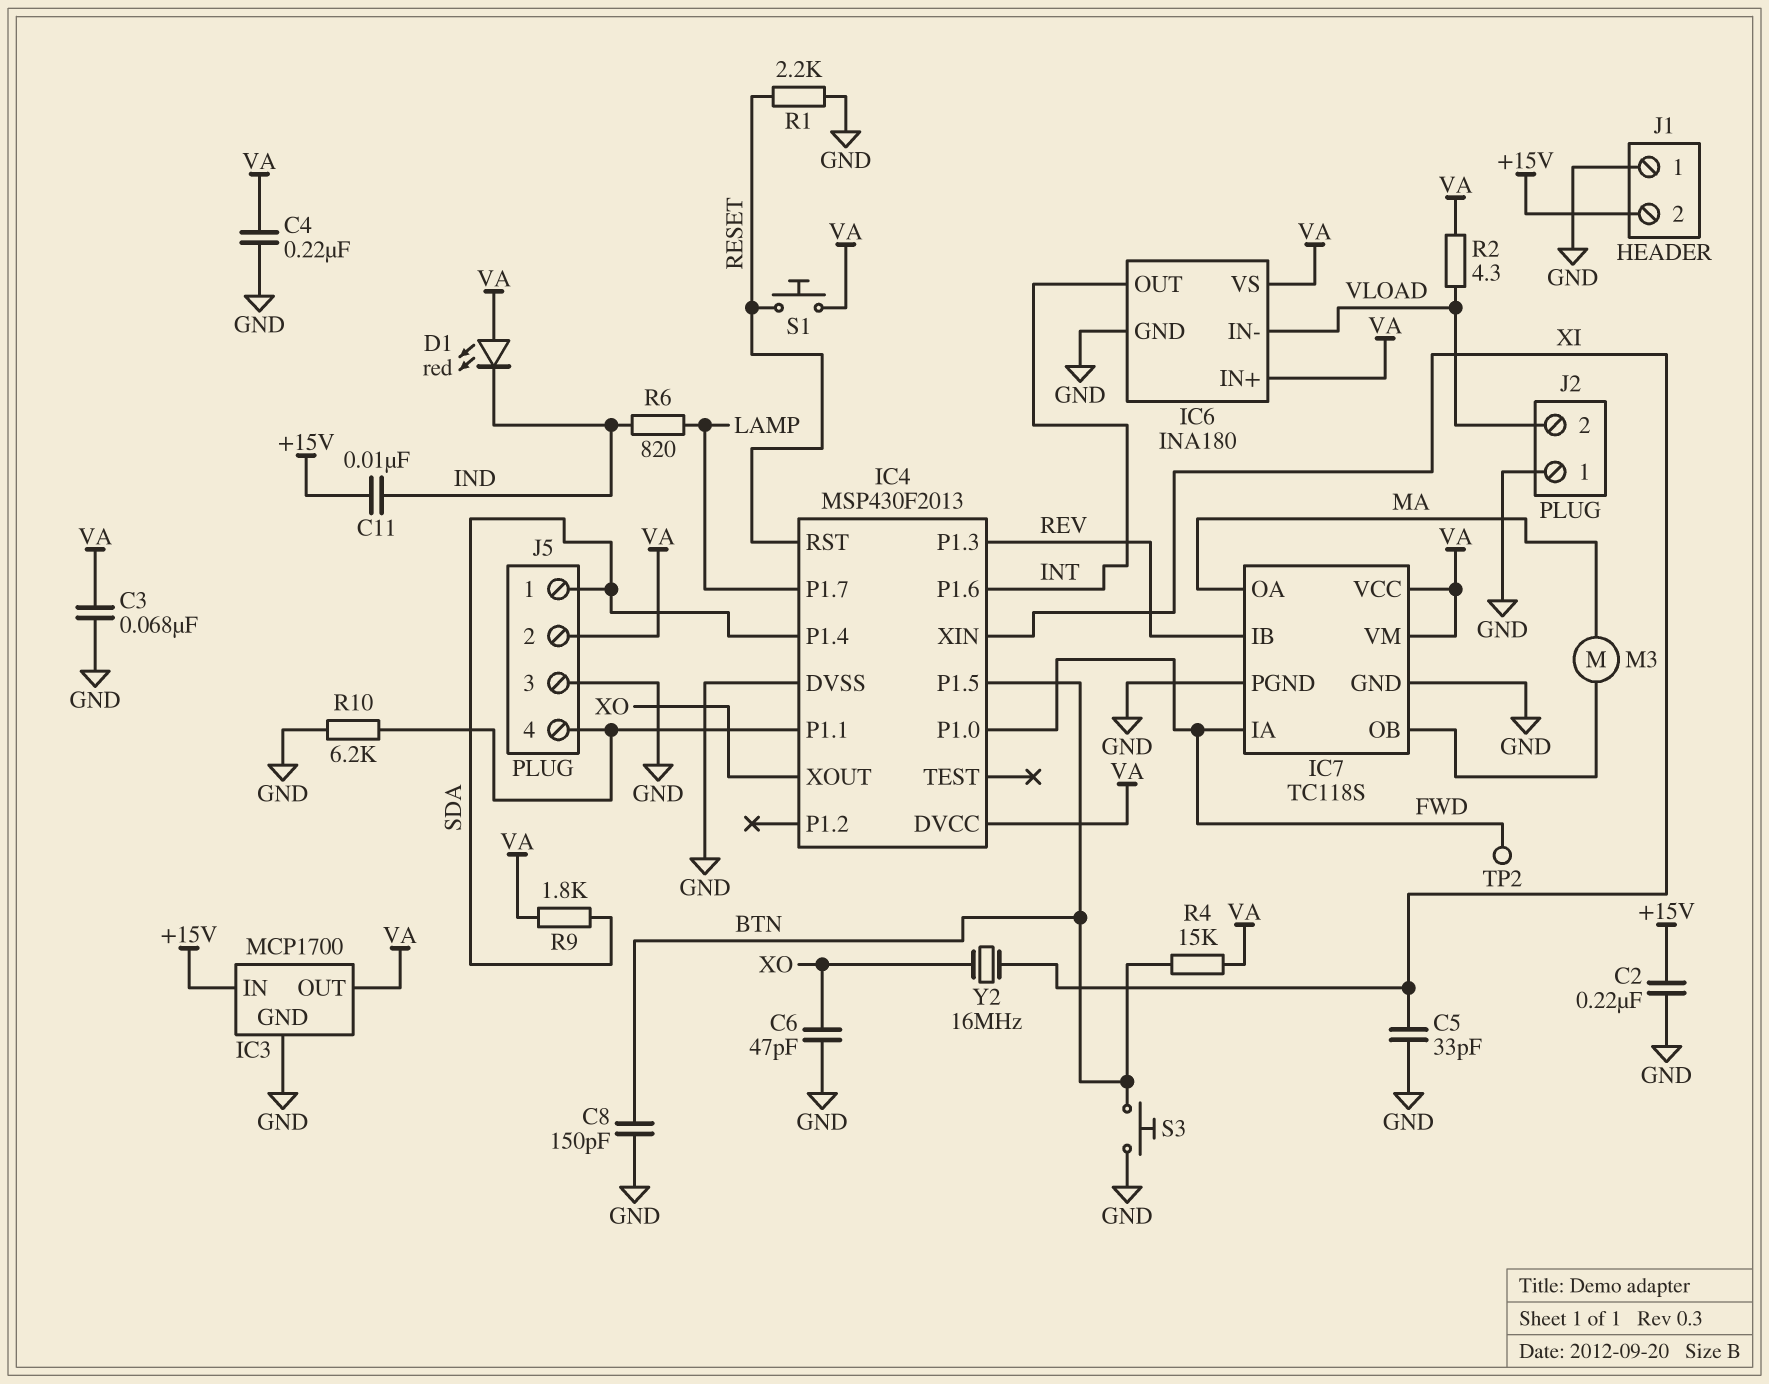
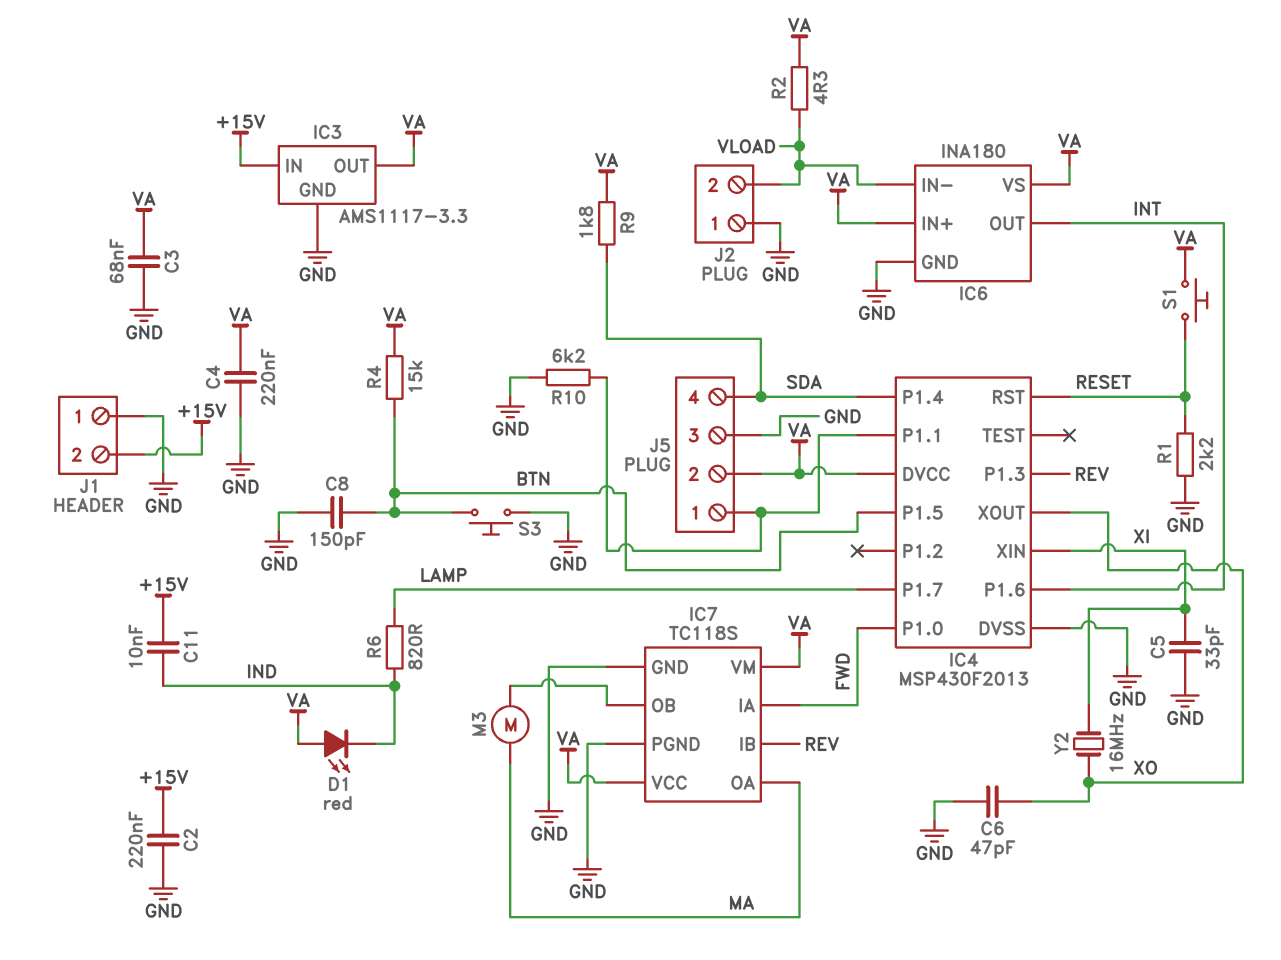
IC3: MCP1700 -> AMS1117-3.3
J5 pin 1: SDA -> IC4/P1.1
J5 pin 4: IC4/P1.1 -> SDA
TP2: test point (FWD) -> none

